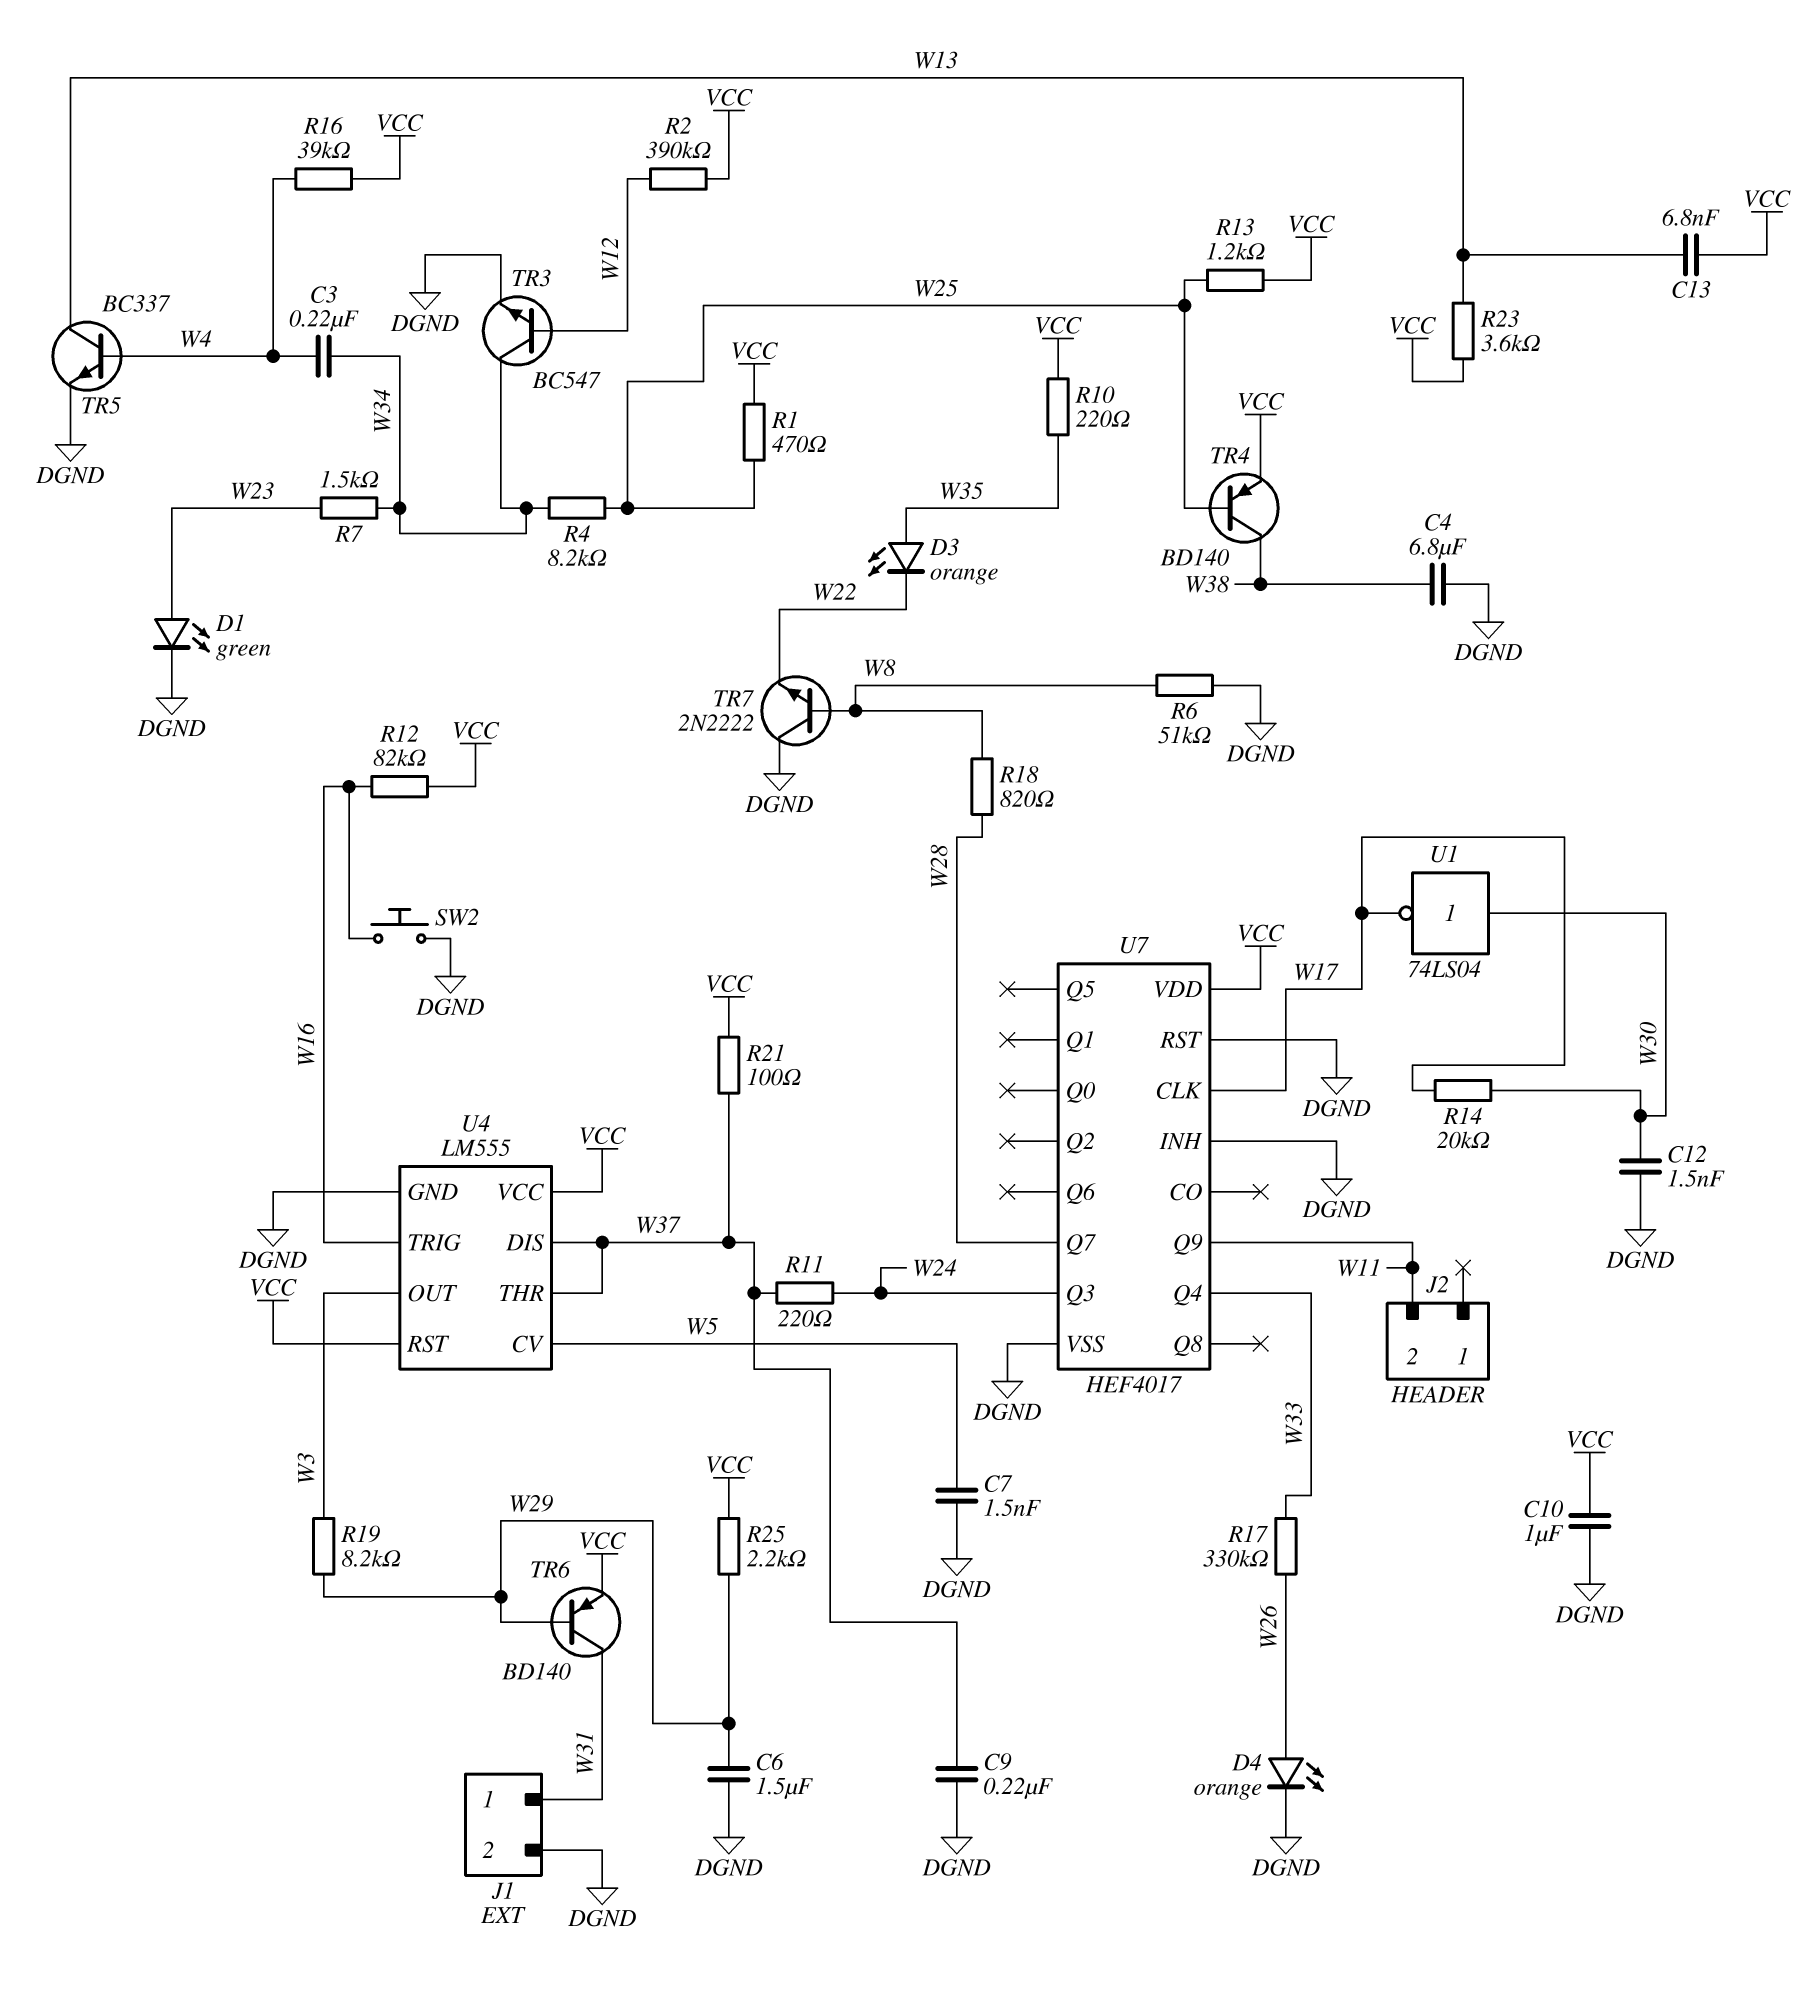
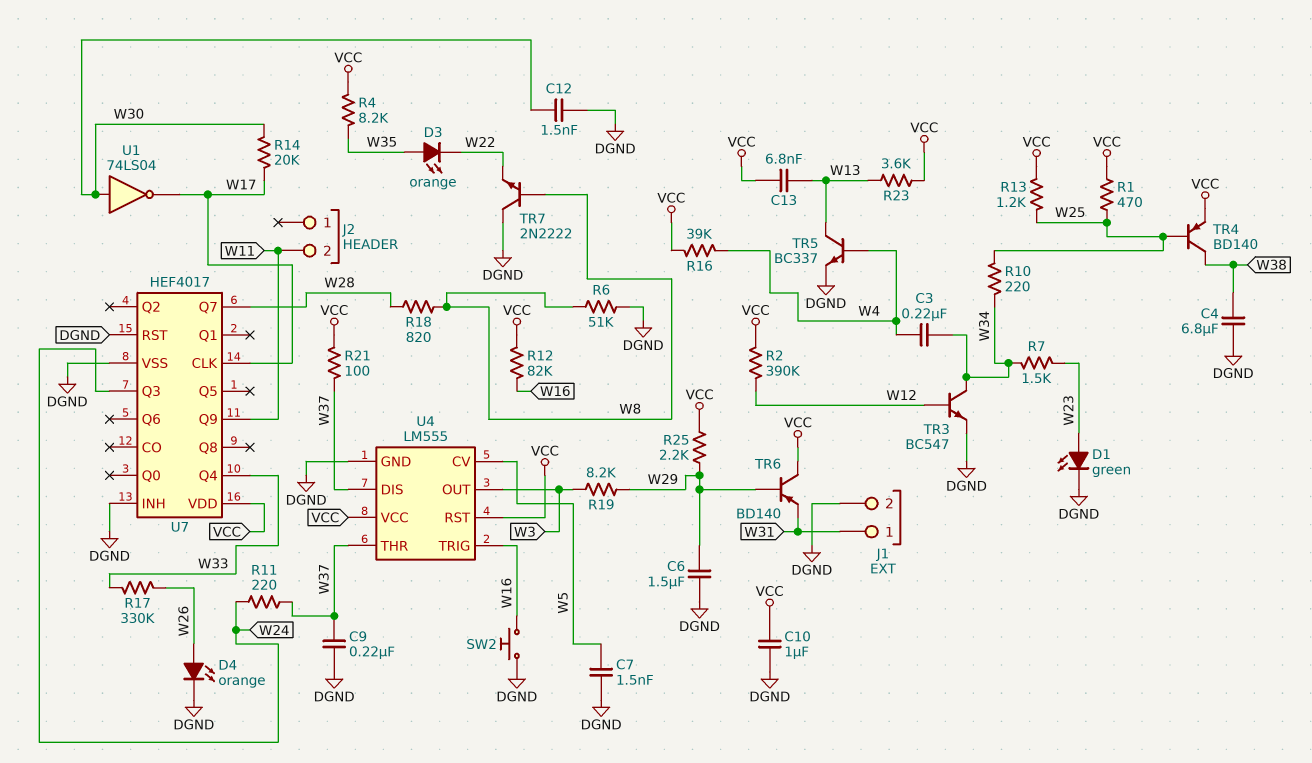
R4: 8.2k (W25, W34) -> 8.2k (VCC, W35)
R10: 220 (VCC, W35) -> 220 (W25, W34)
TR6: PNP BD140 (B W29, C W31, E VCC) -> PNP BD140 (B W29, C VCC, E W31)

